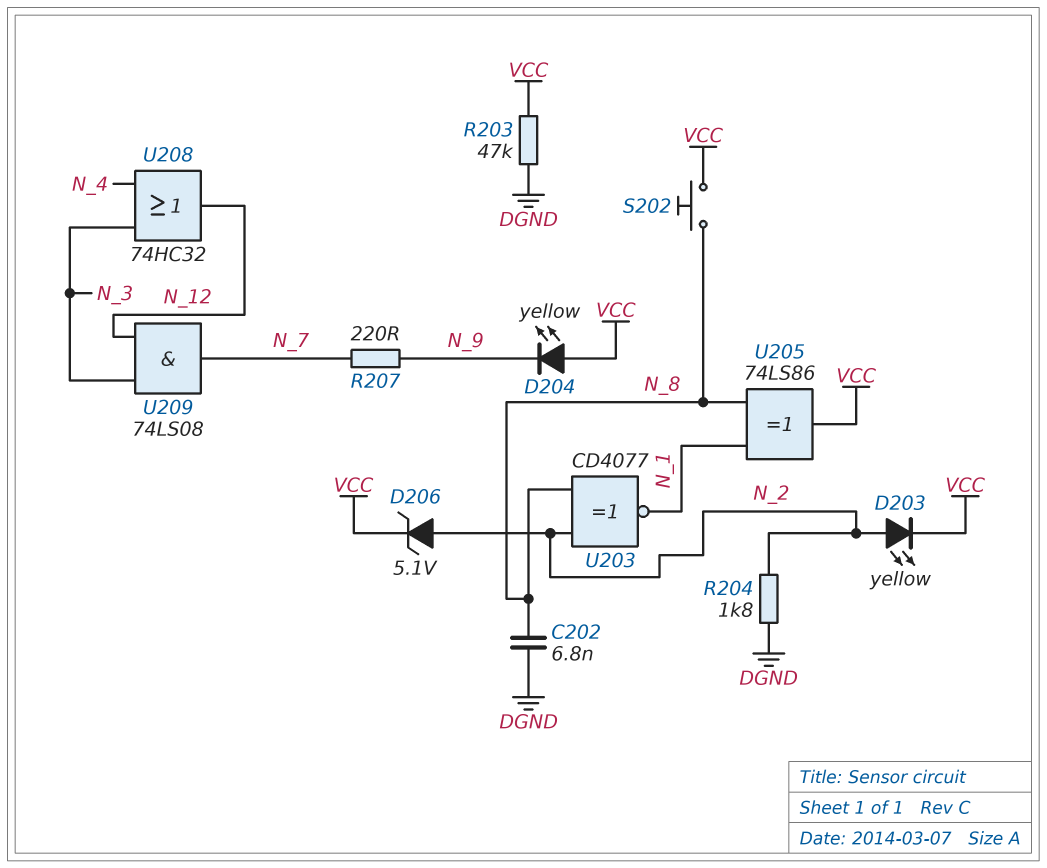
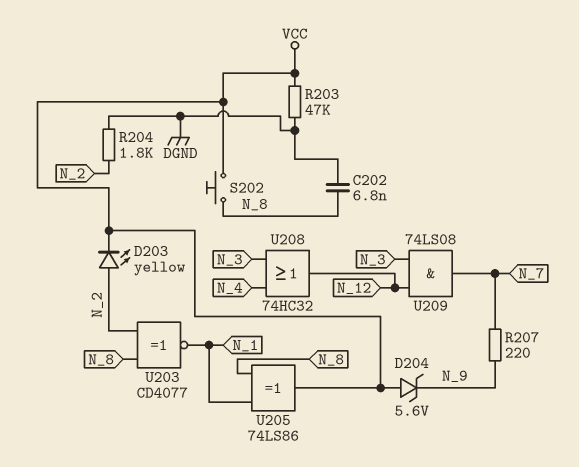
D204: LED yellow (A VCC, K N_9) -> zener 5.6V (A VCC, K N_9)
D206: zener 5.1V (A N_2, K VCC) -> none

